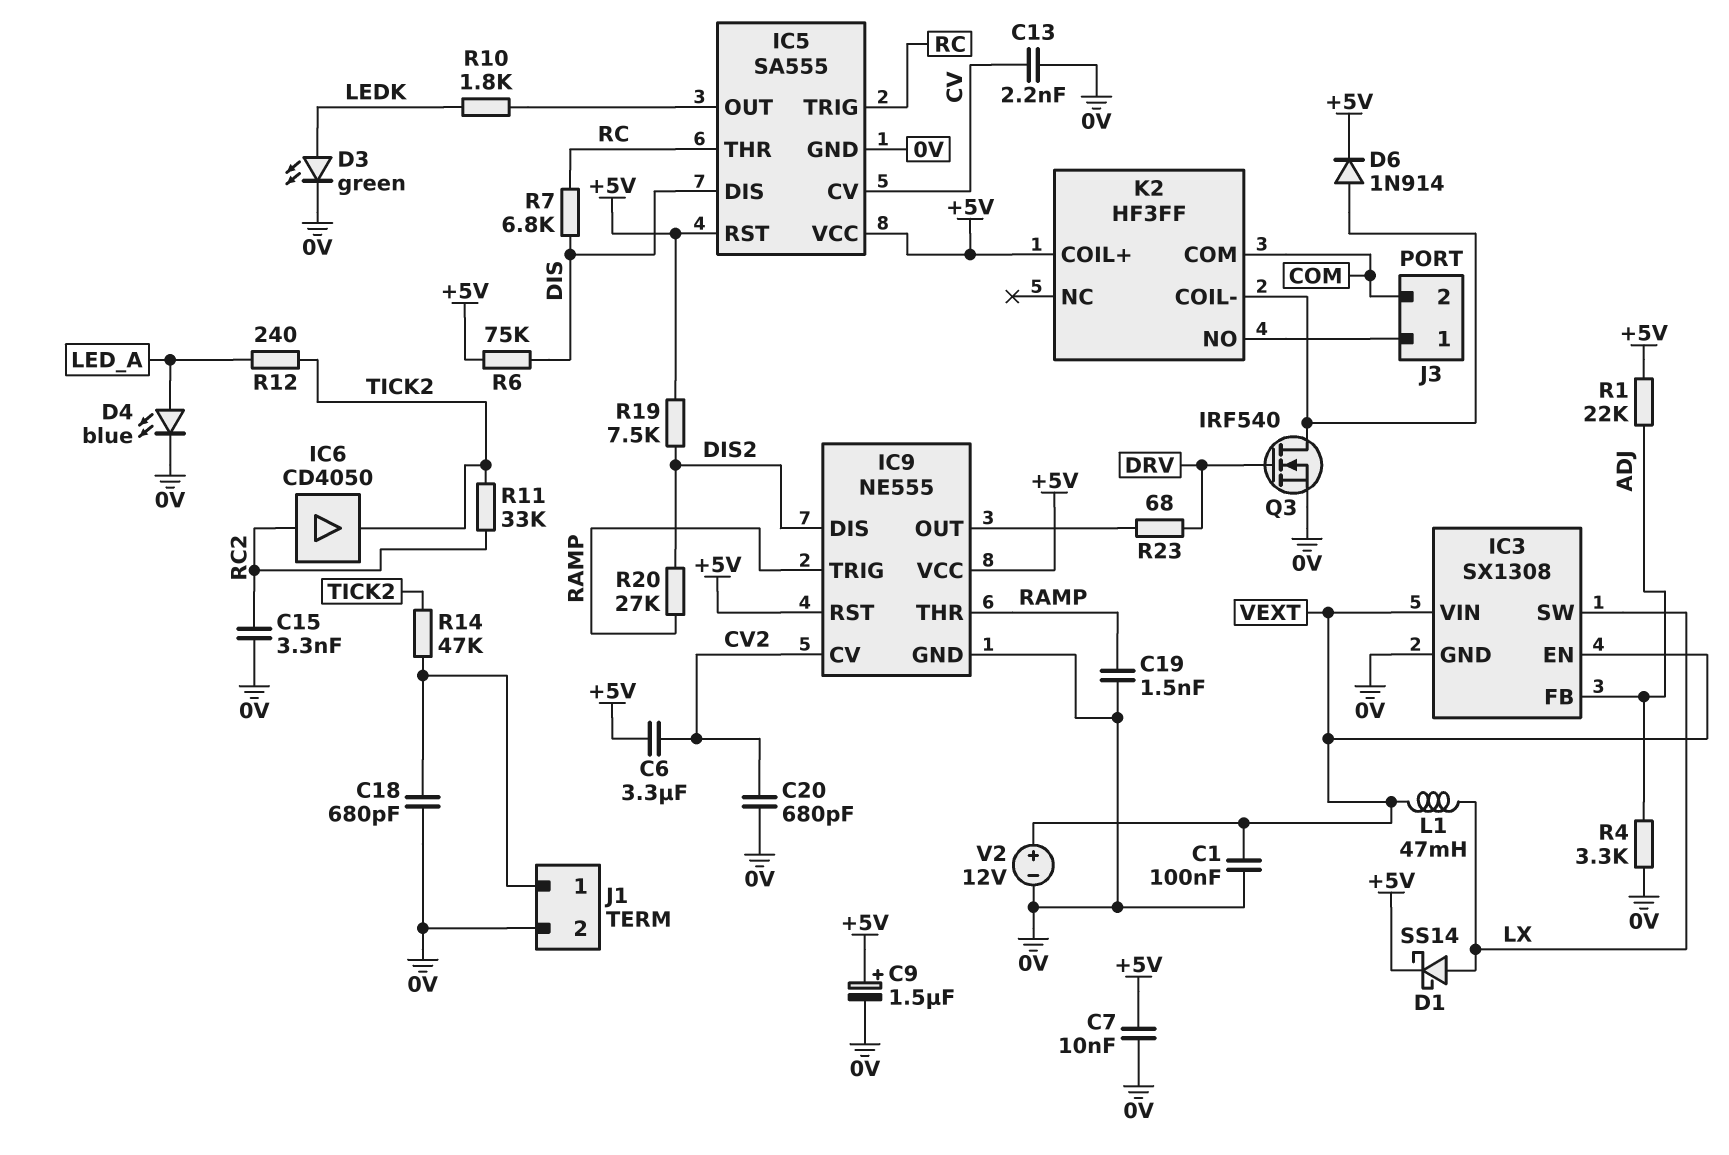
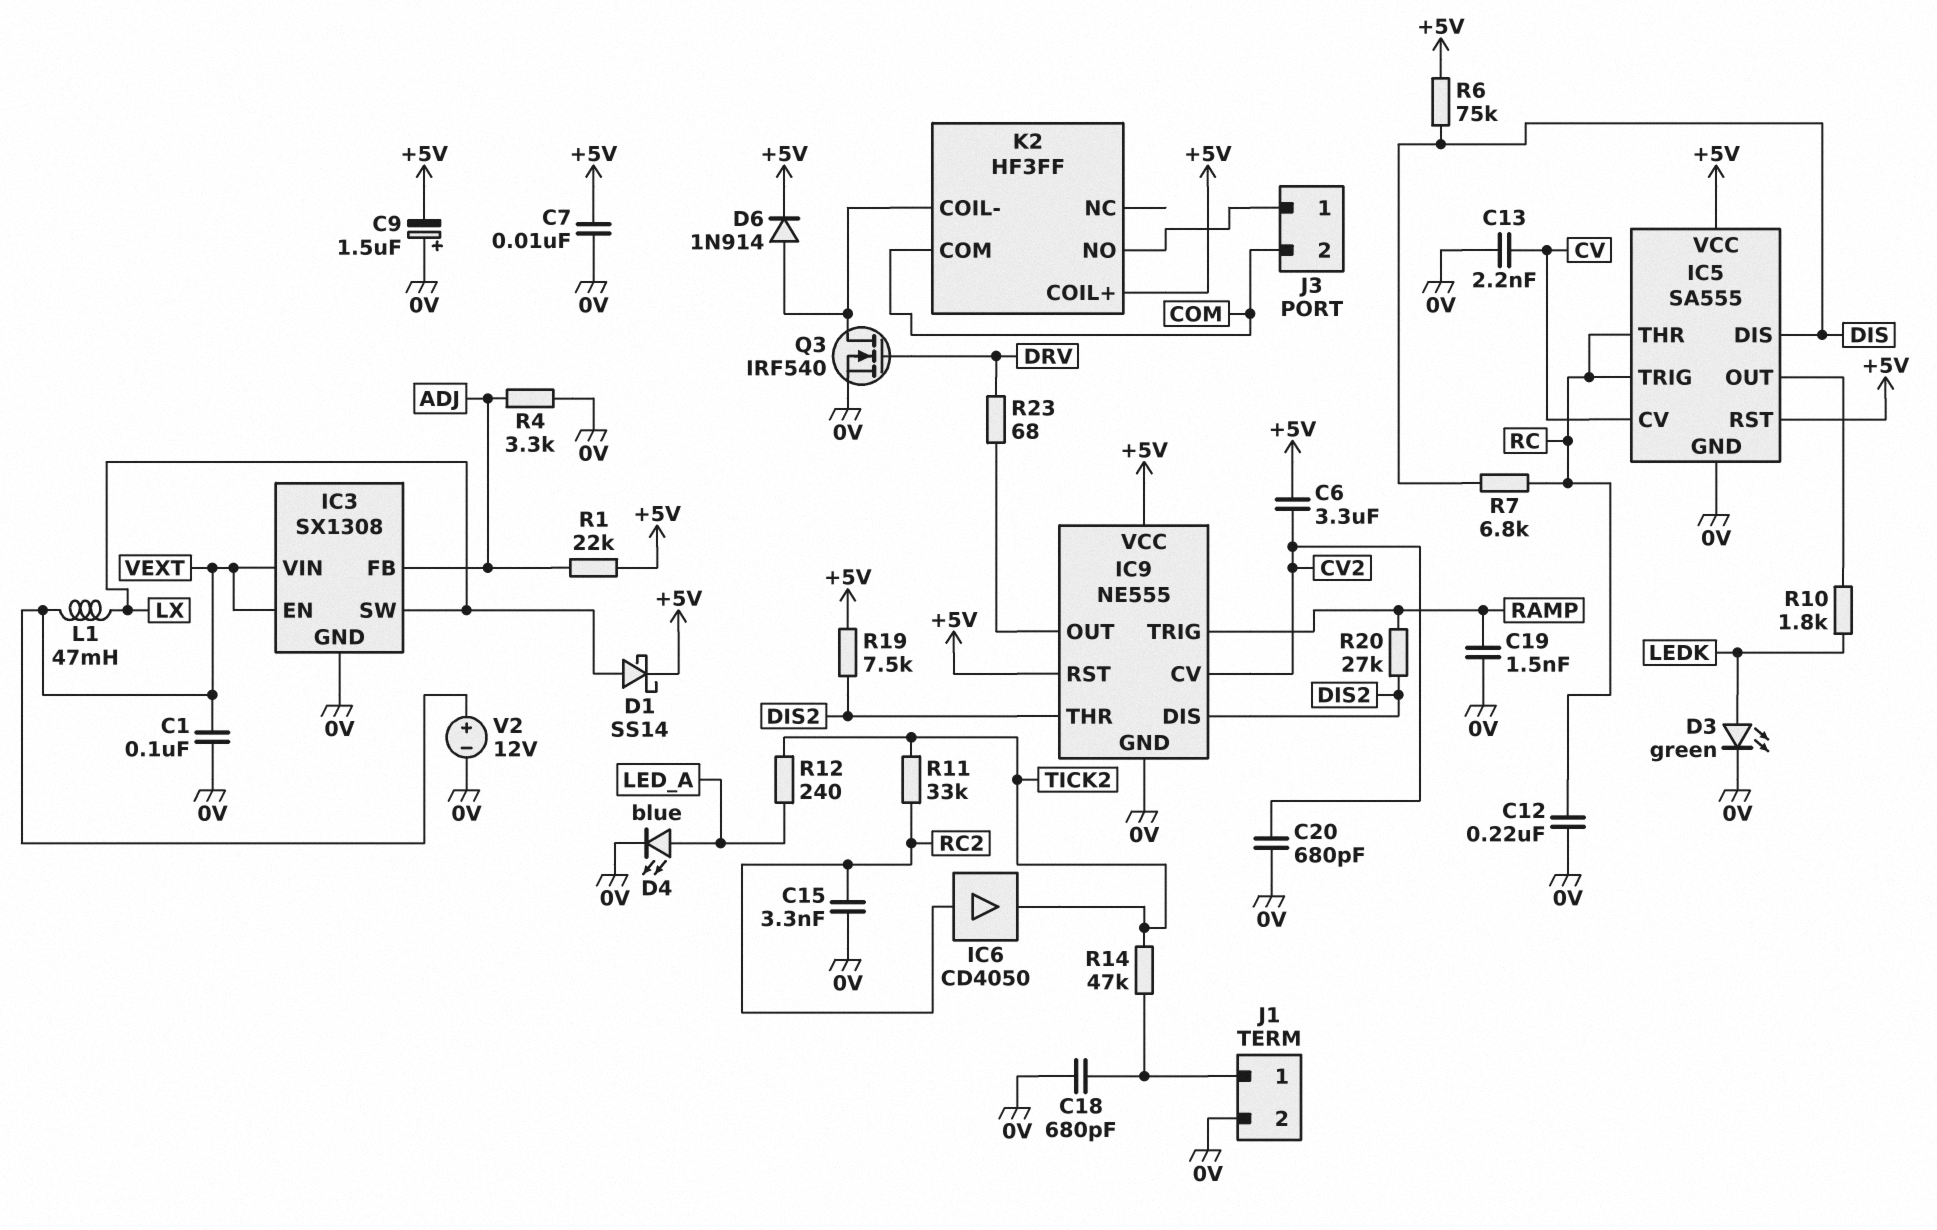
C9: 1.5uF (plus +5V, minus 0V) -> 1.5uF (plus 0V, minus +5V)
C12: none -> 220nF (0V, RC)
IC9 pin THR: RAMP -> DIS2

